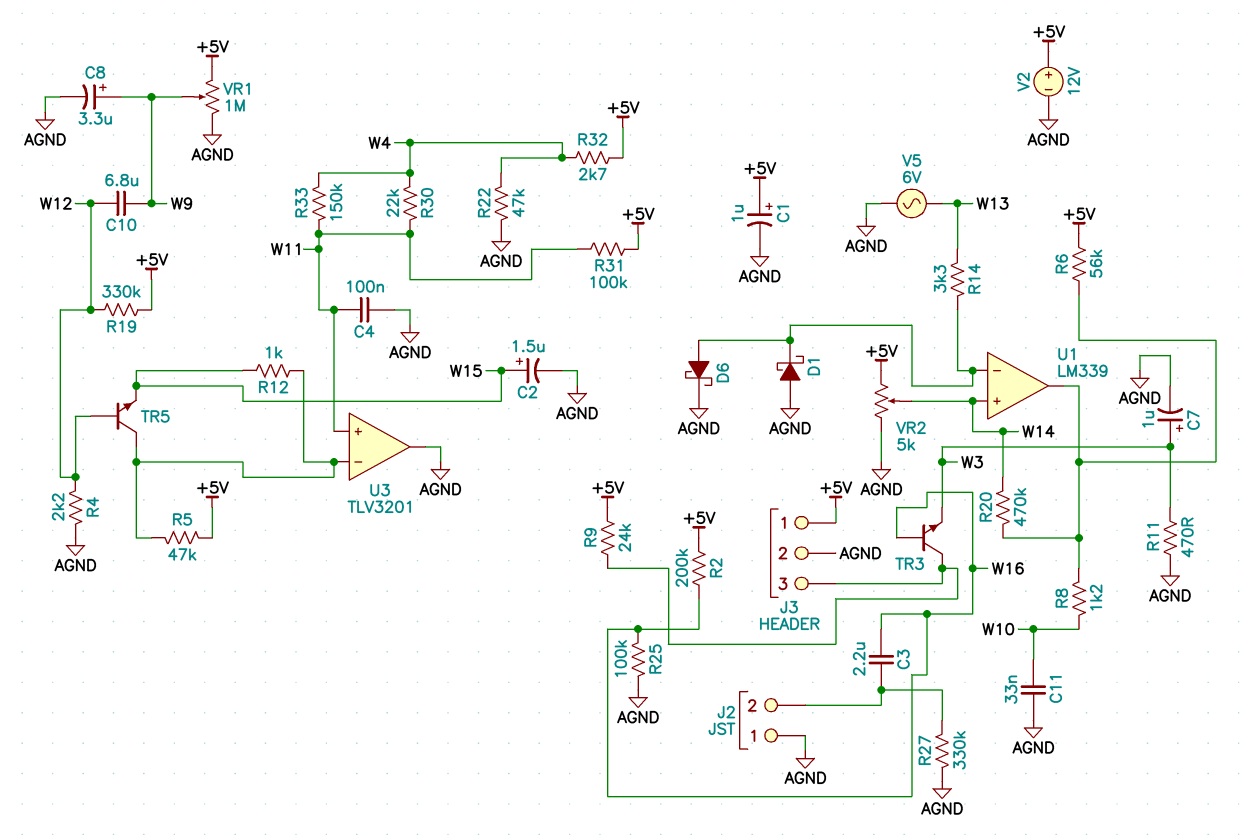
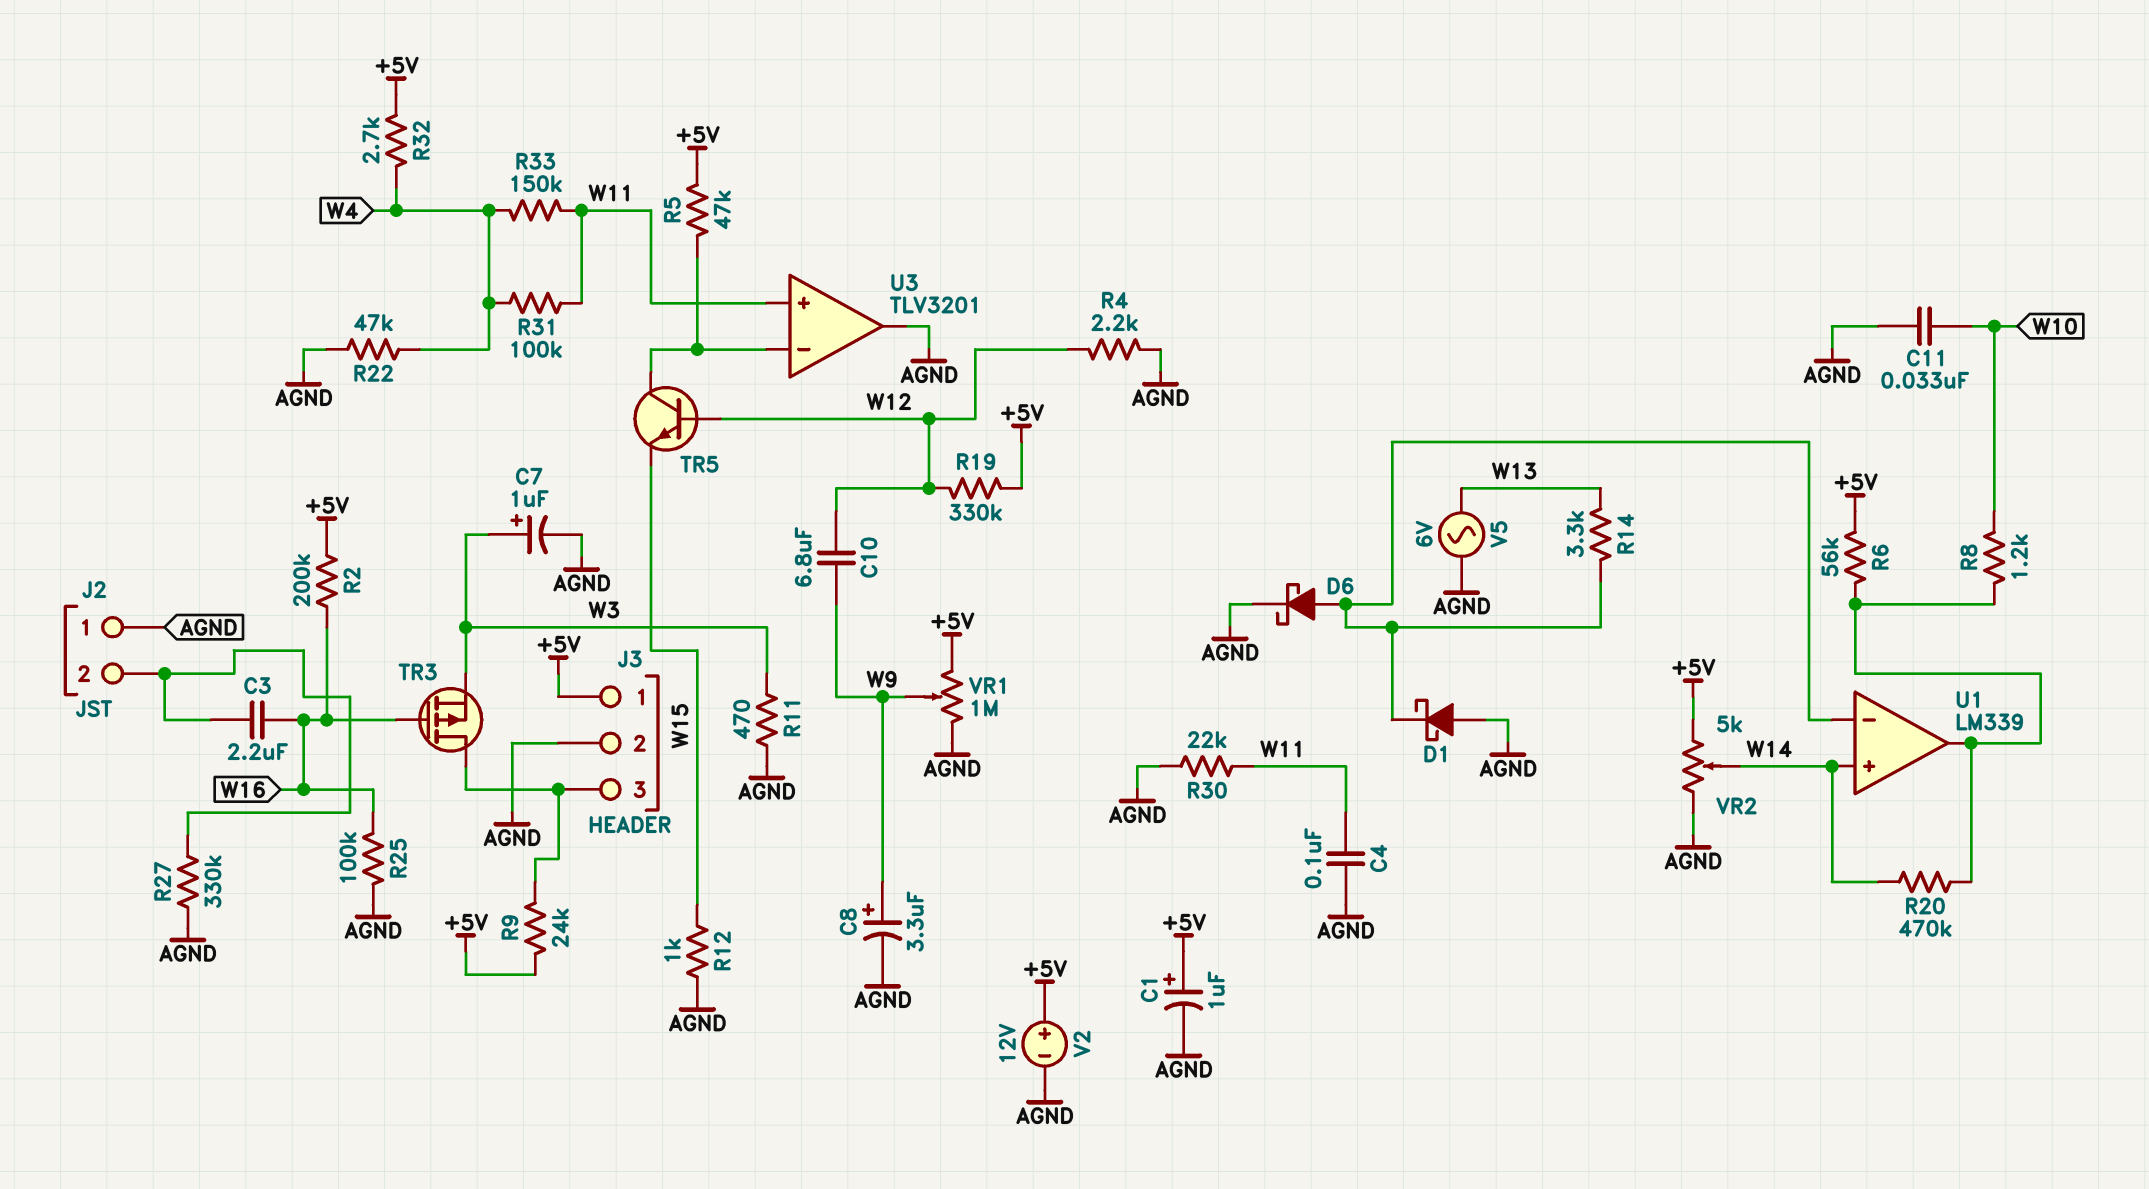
C2: 1.5uF (plus W15, minus AGND) -> none
R12: 1k (U3/in-, W15) -> 1k (AGND, W15)
R30: 22k (W4, W11) -> 22k (AGND, W11)
R31: 100k (+5V, W11) -> 100k (W4, W11)
TR3: NPN (B W16, C J3/3, E W3) -> PMOS (G W16, D J3/3, S W3)

